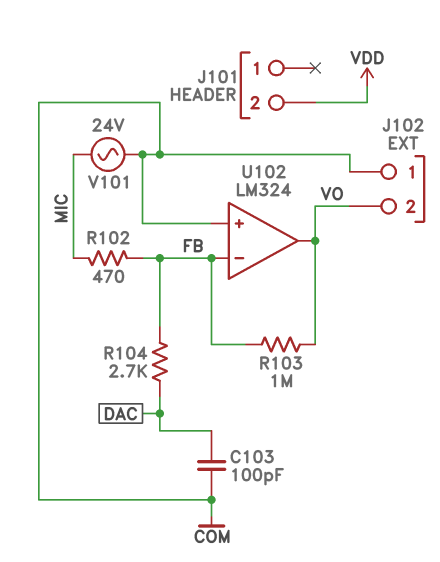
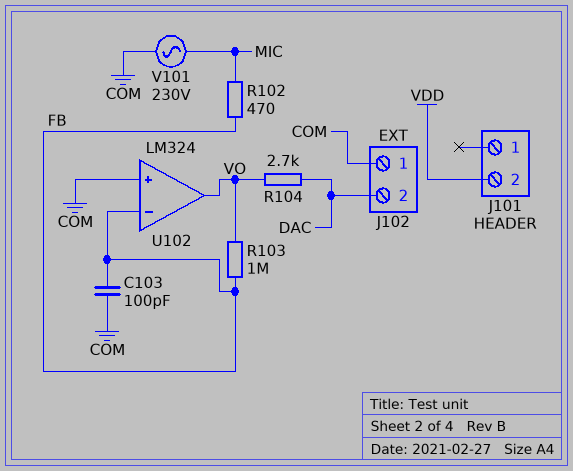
C103: 100pF (COM, DAC) -> 100pF (COM, FB)
J102 pin 2: VO -> DAC
R104: 2.7k (DAC, FB) -> 2.7k (DAC, VO)
V101: AC 24V (COM, MIC) -> AC 230V (COM, MIC)

